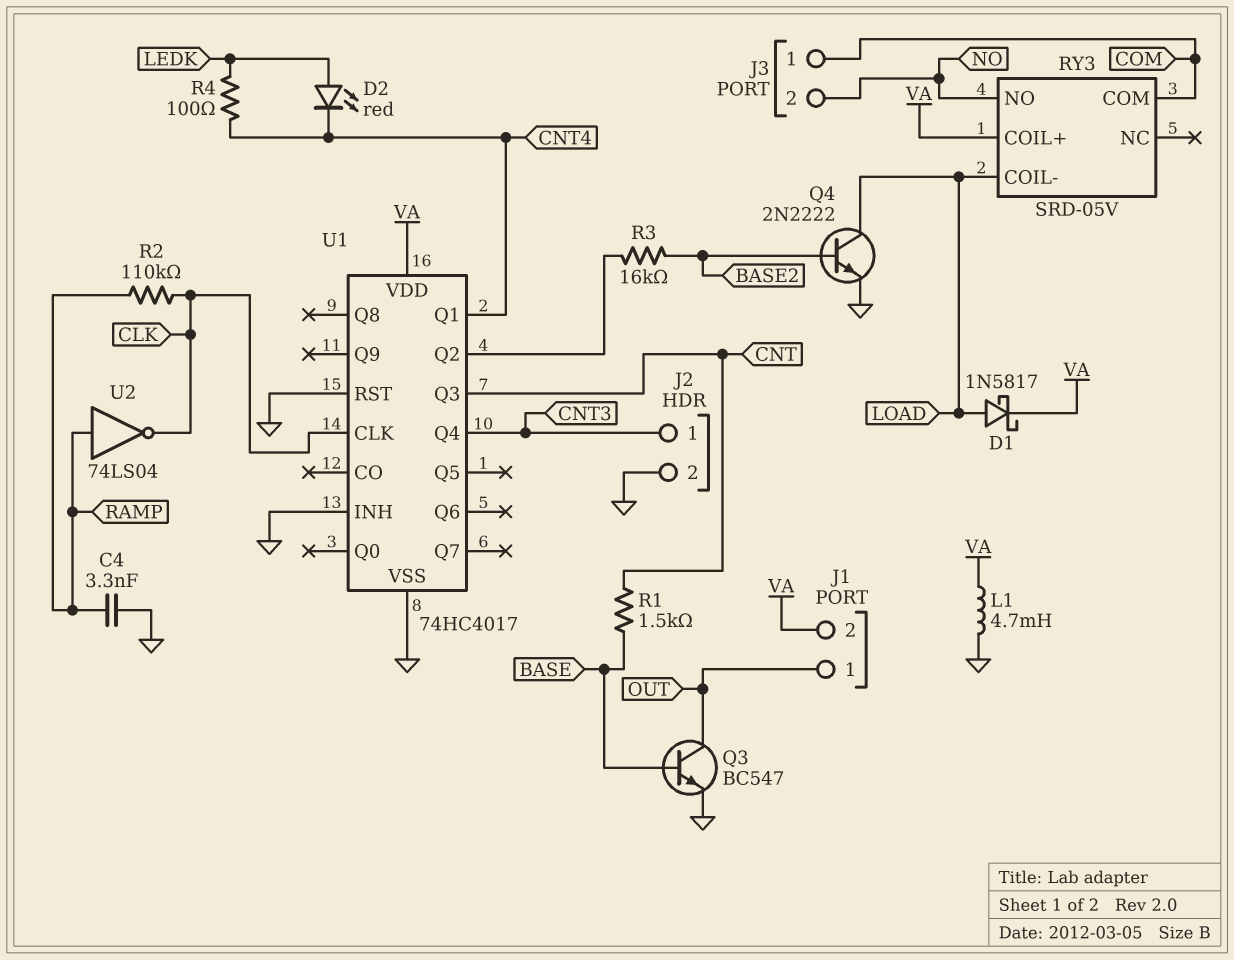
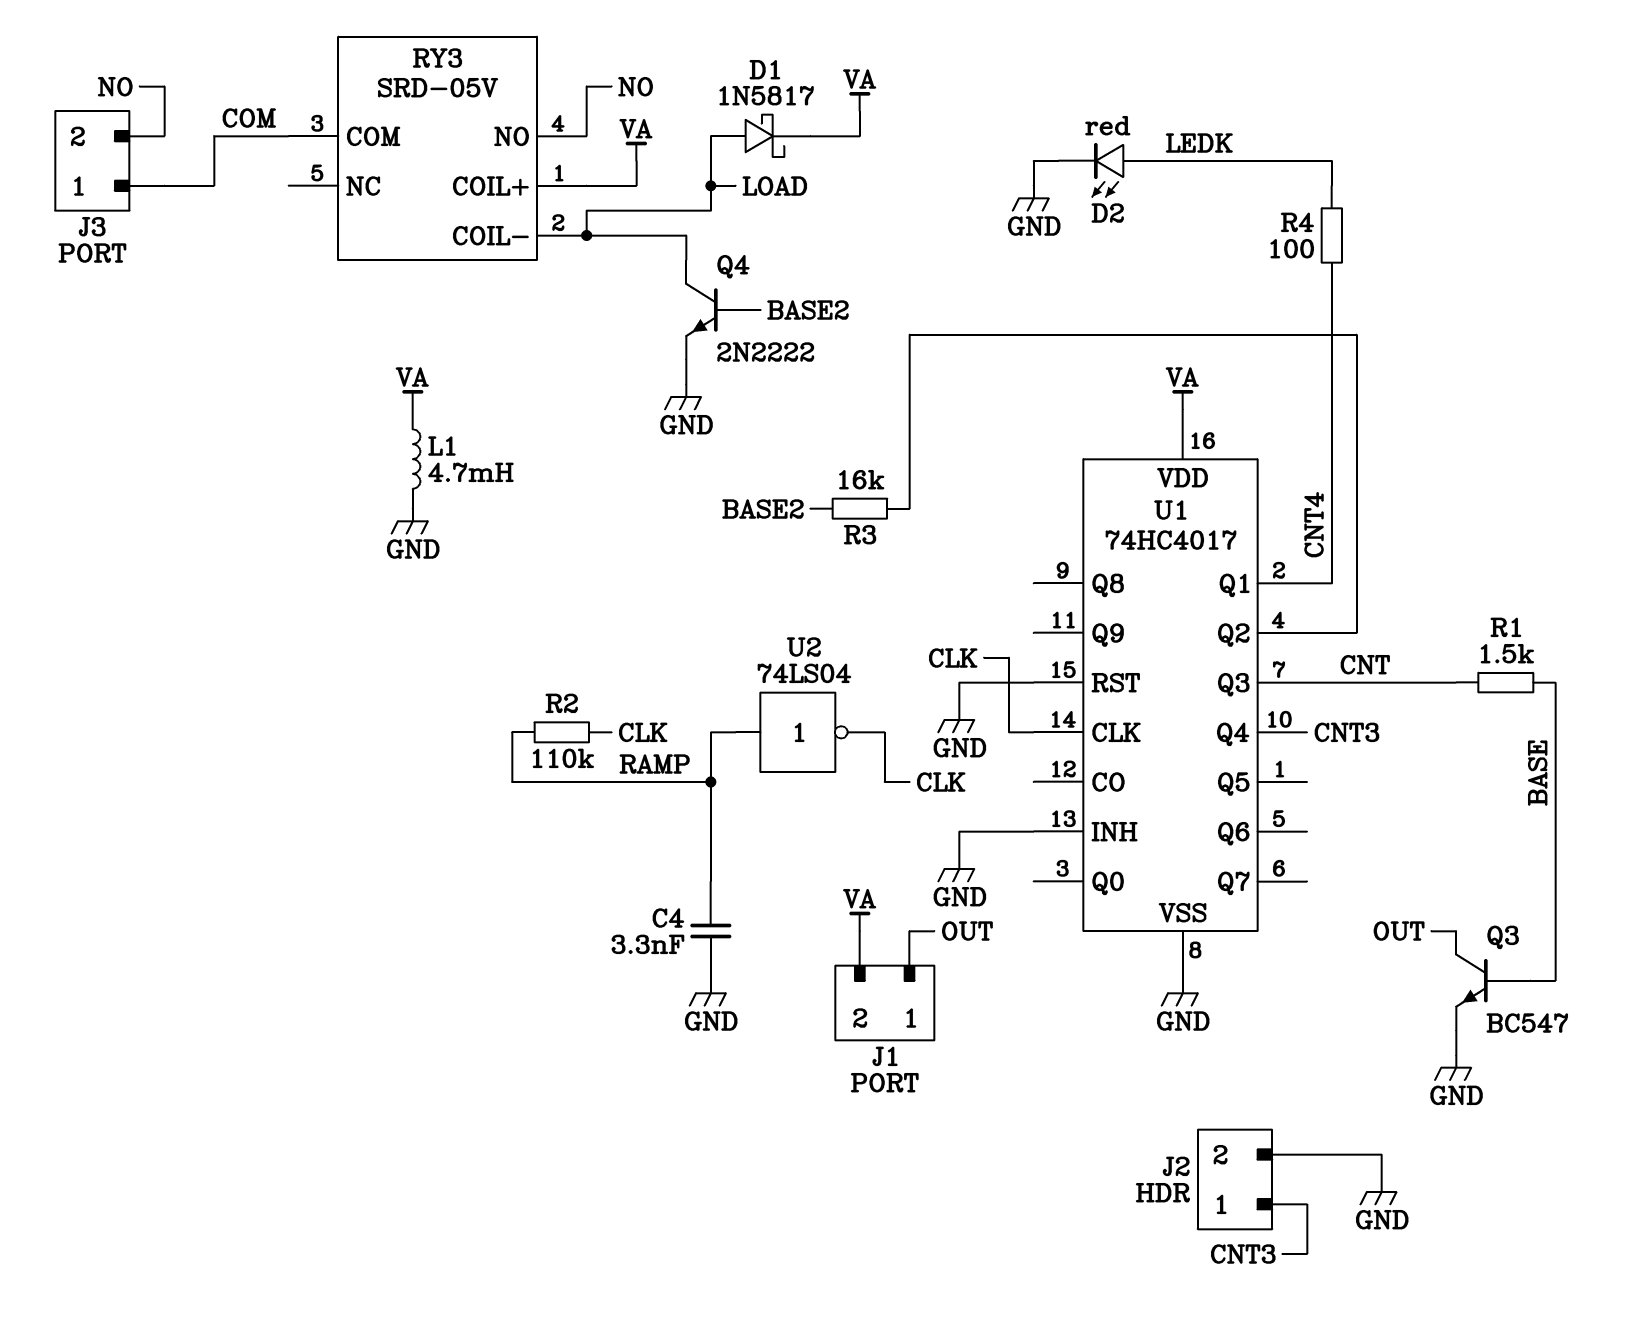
D2: LED red (A LEDK, K CNT4) -> LED red (A LEDK, K GND)

